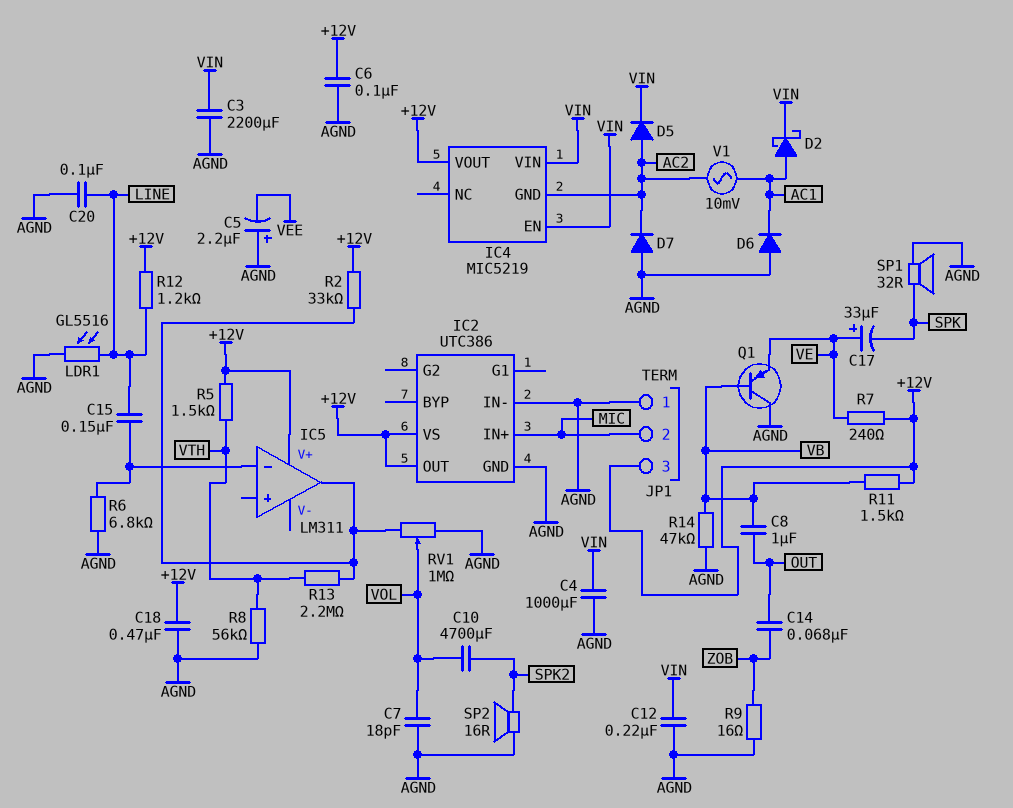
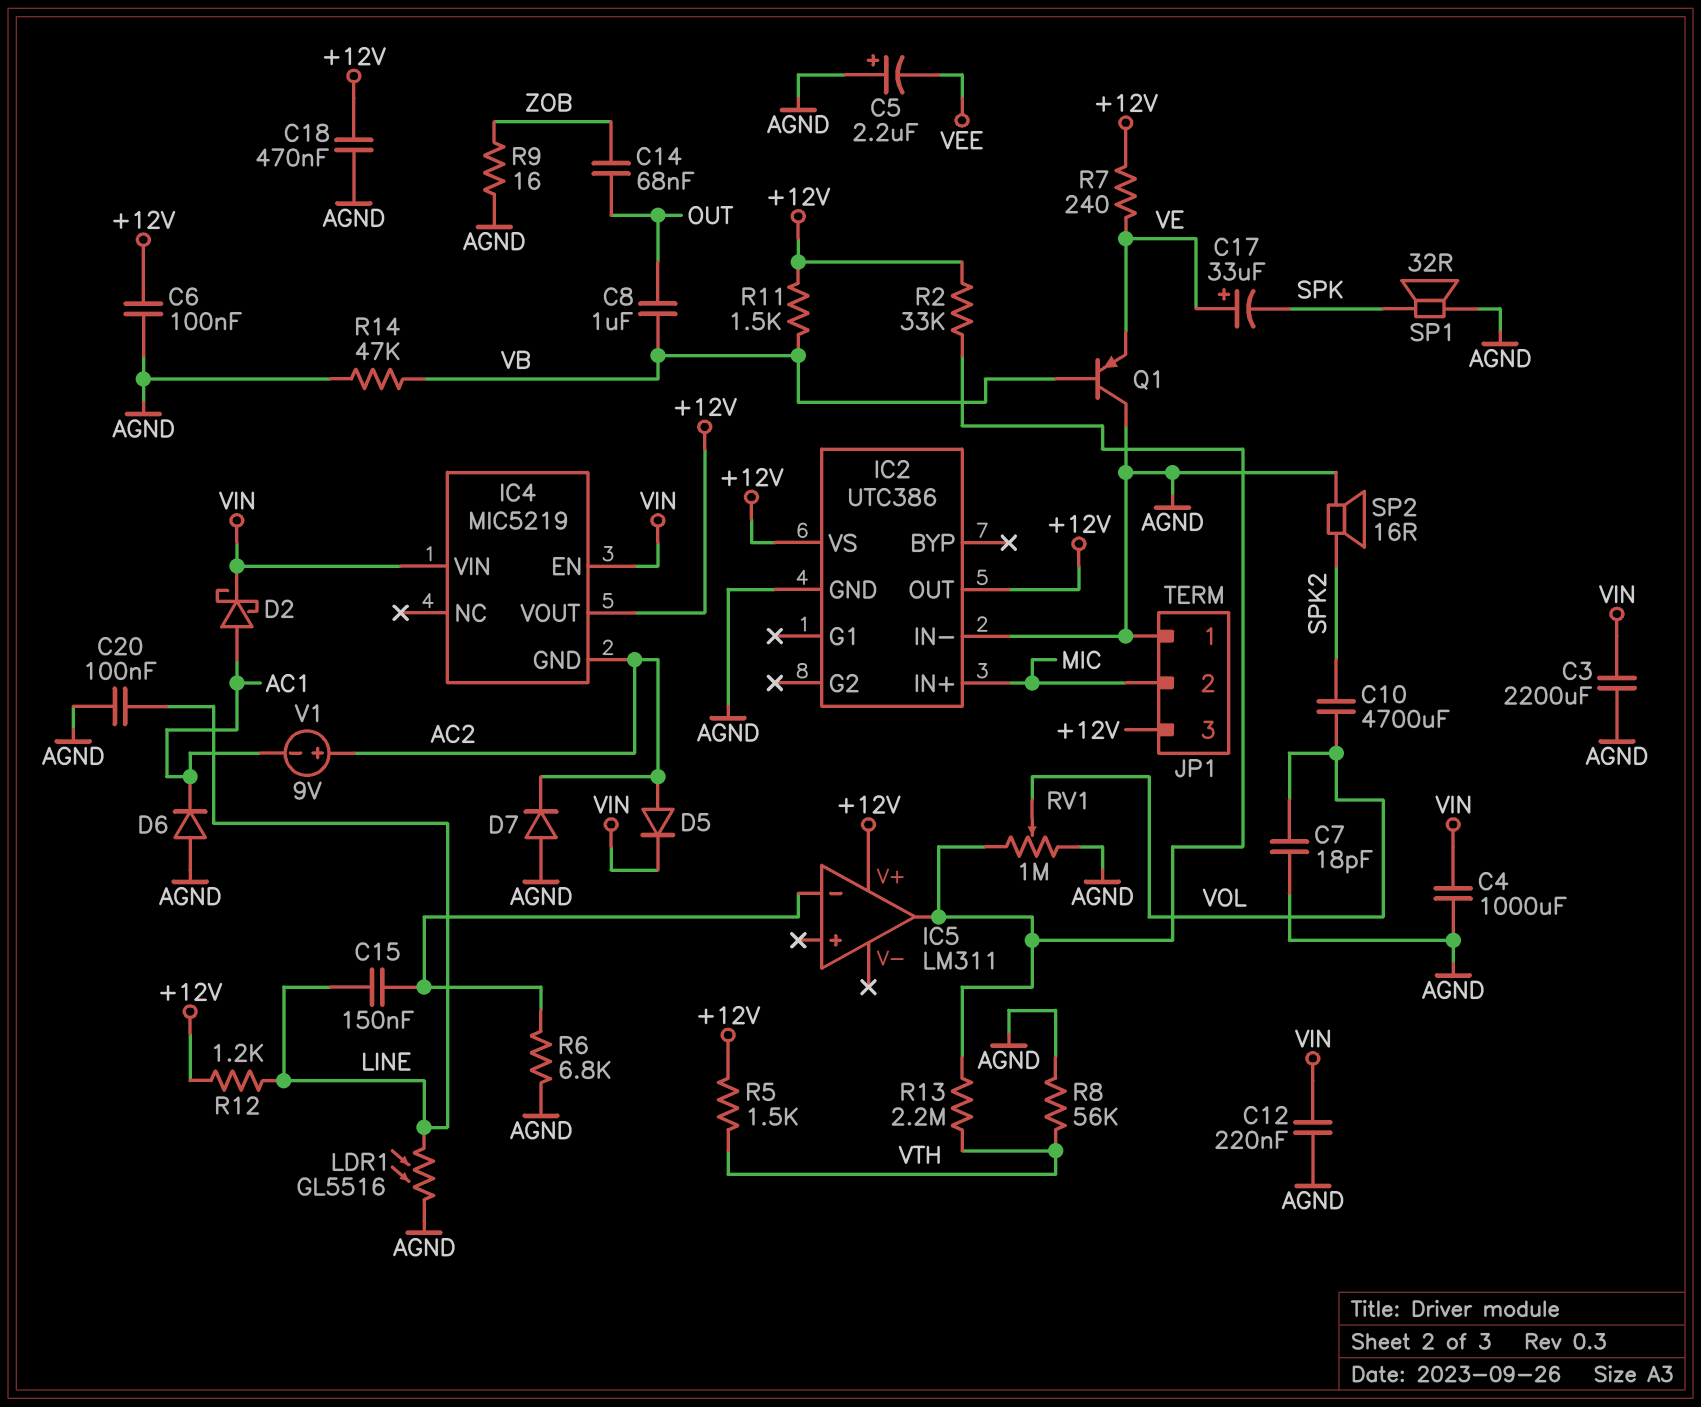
V1: AC 10mV (AC1, AC2) -> 9V (plus AC2, minus AC1)

